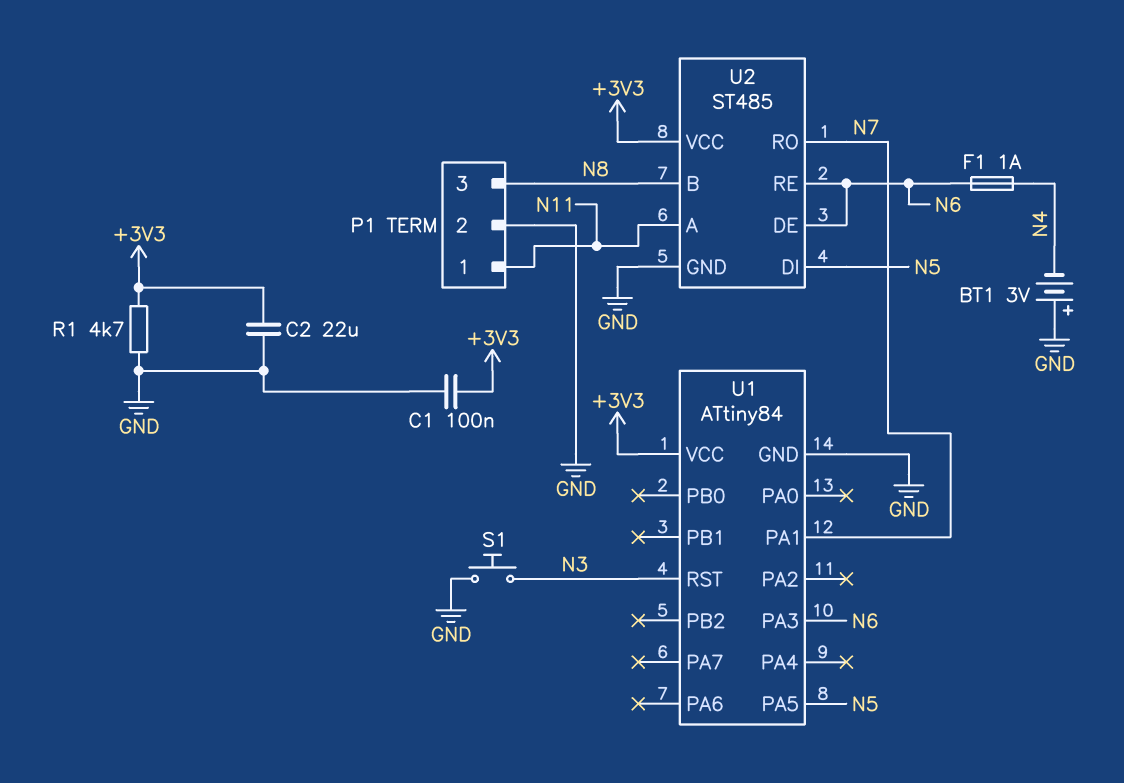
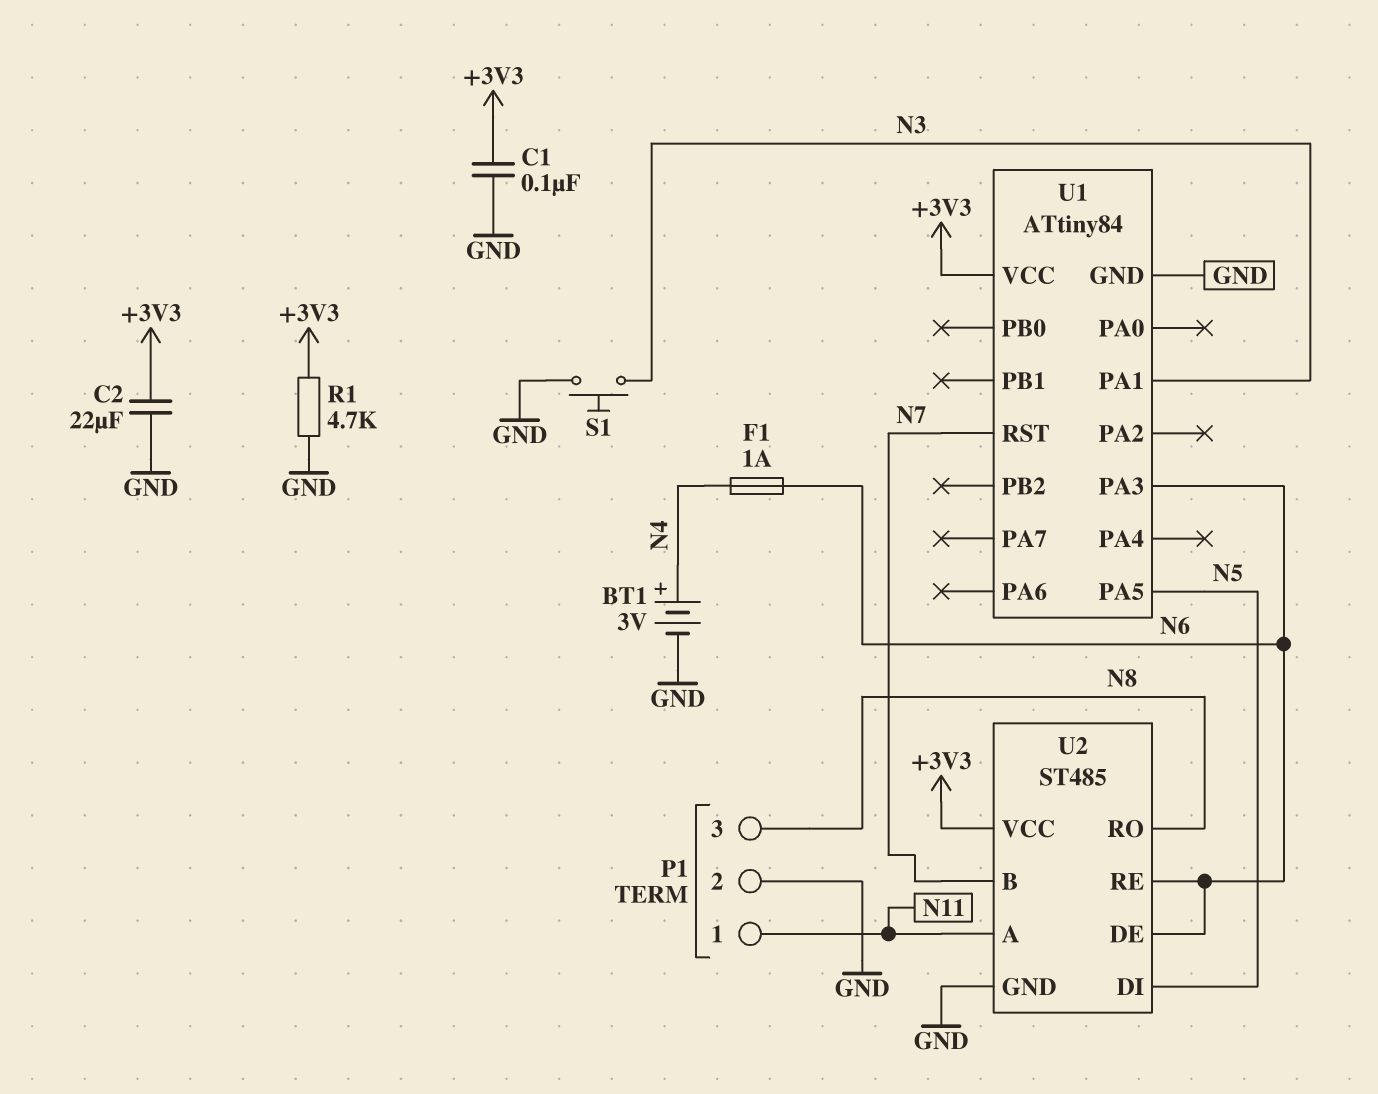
BT1: 3V (plus GND, minus N4) -> 3V (plus N4, minus GND)
U1 pin PA1: N7 -> N3
U1 pin RST: N3 -> N7
U2 pin B: N8 -> N7
U2 pin RO: N7 -> N8

